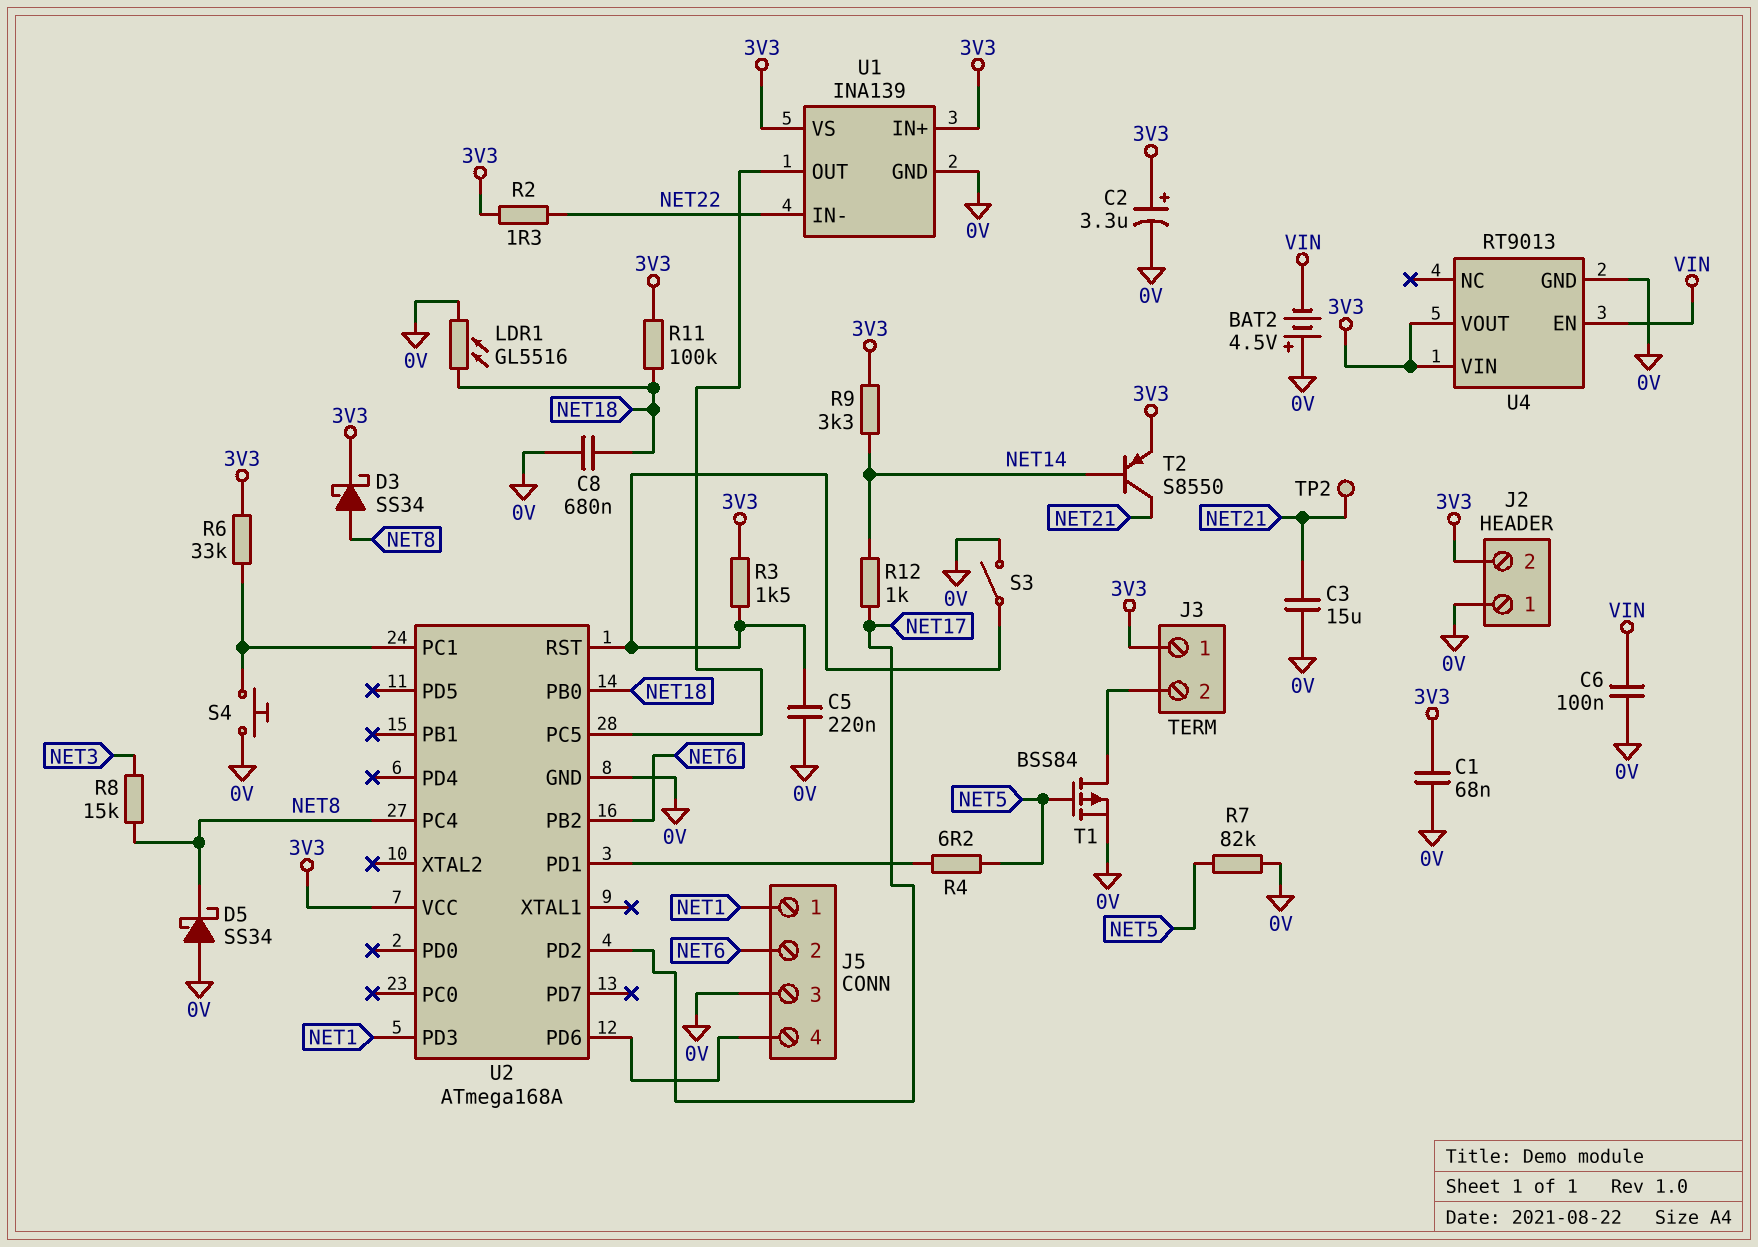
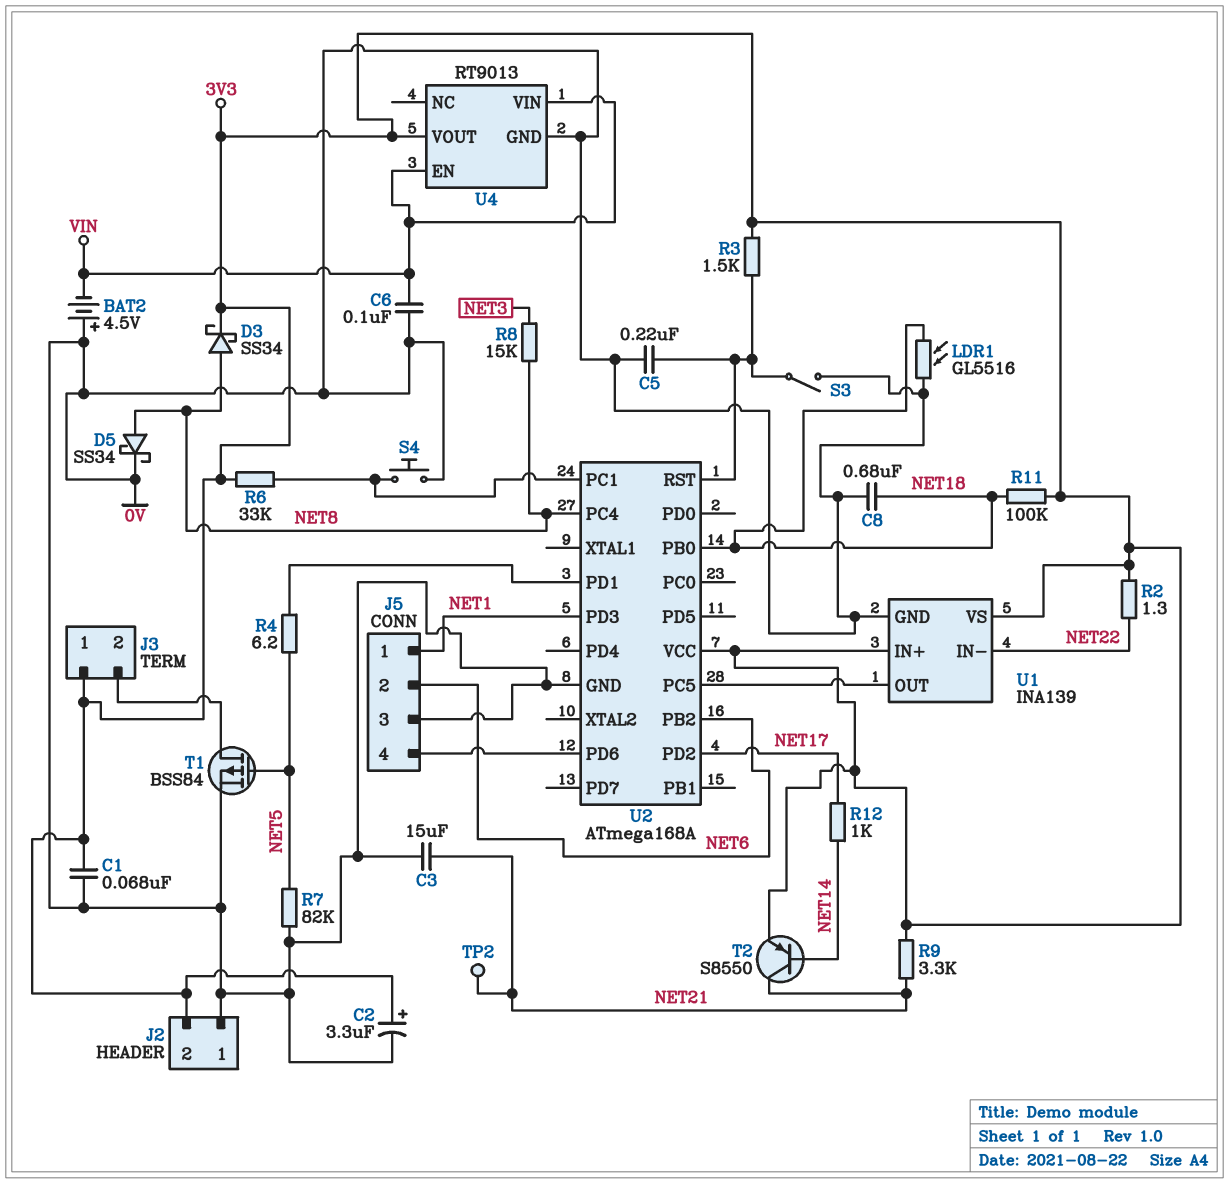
D5: schottky SS34 (A 0V, K NET8) -> schottky SS34 (A NET8, K 0V)
R9: 3.3k (3V3, NET14) -> 3.3k (3V3, NET21)
U4 pin VIN: 3V3 -> VIN

